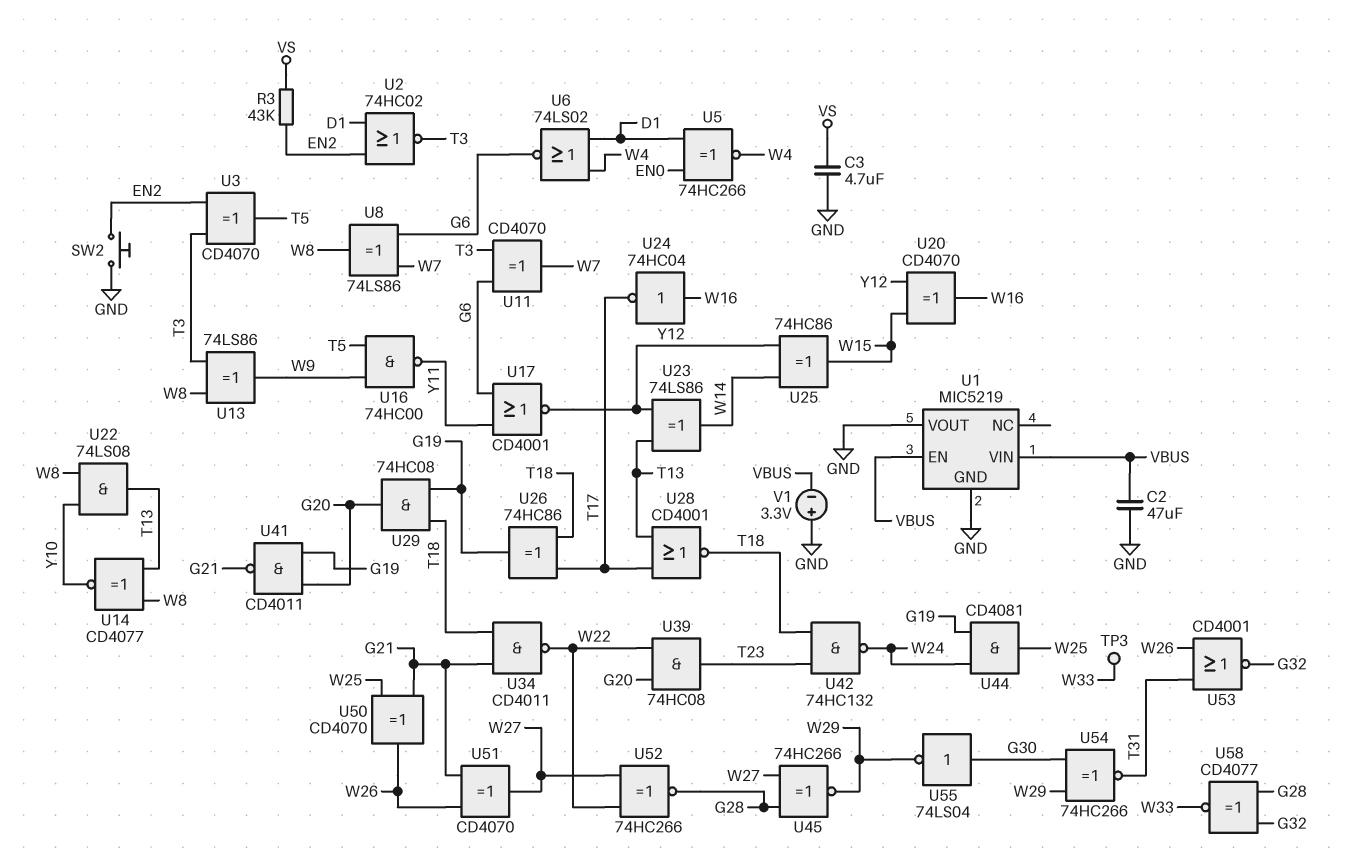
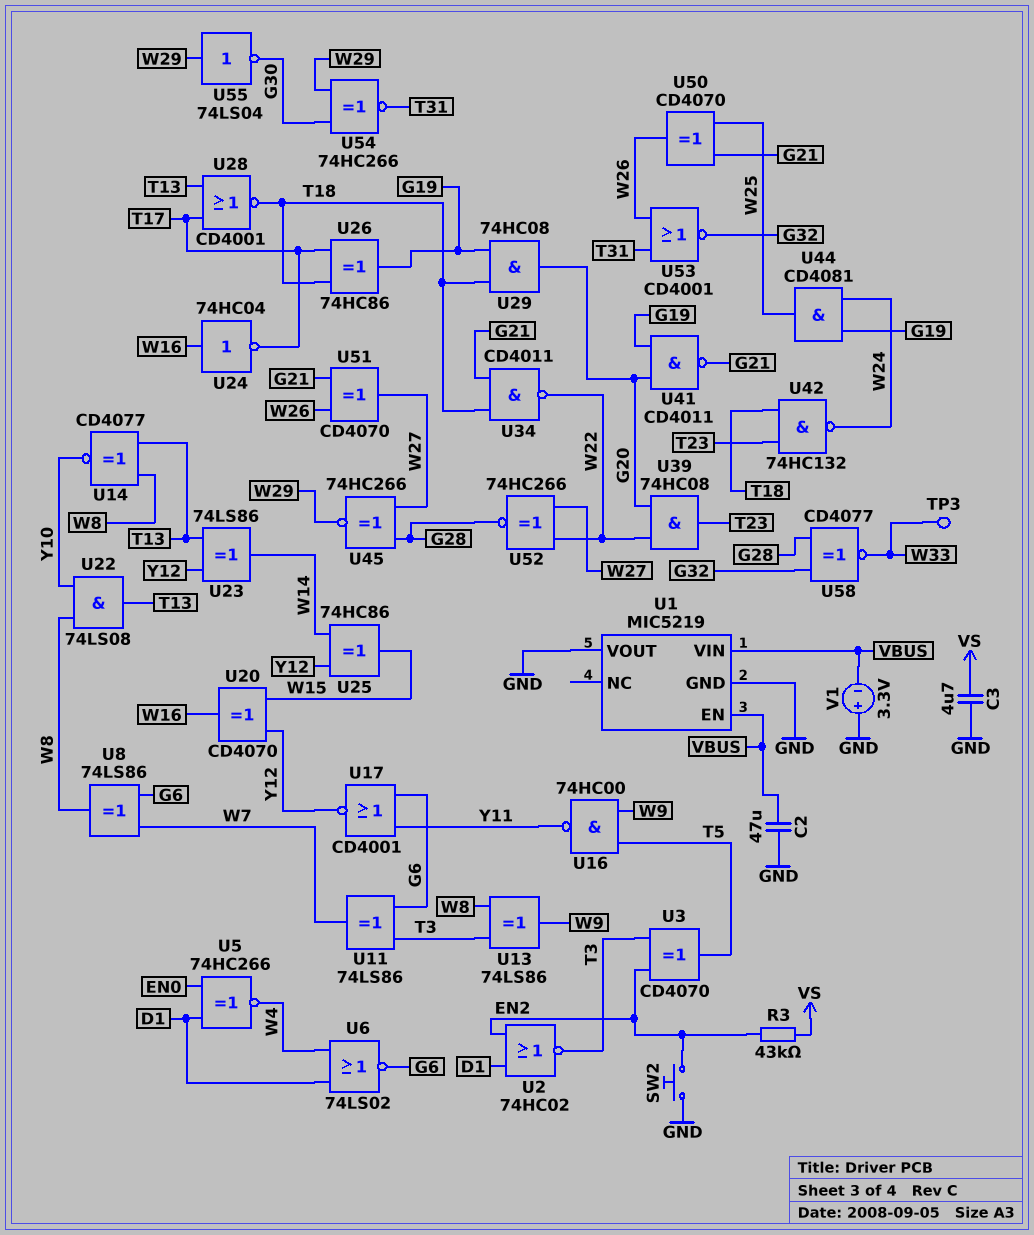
U11: XOR CD4070 (in G6, in T3, out W7) -> XOR 74LS86 (in G6, in T3, out W7)
U55: NOT 74LS04 (in G30, out W29) -> NOT 74LS04 (in W29, out G30)

